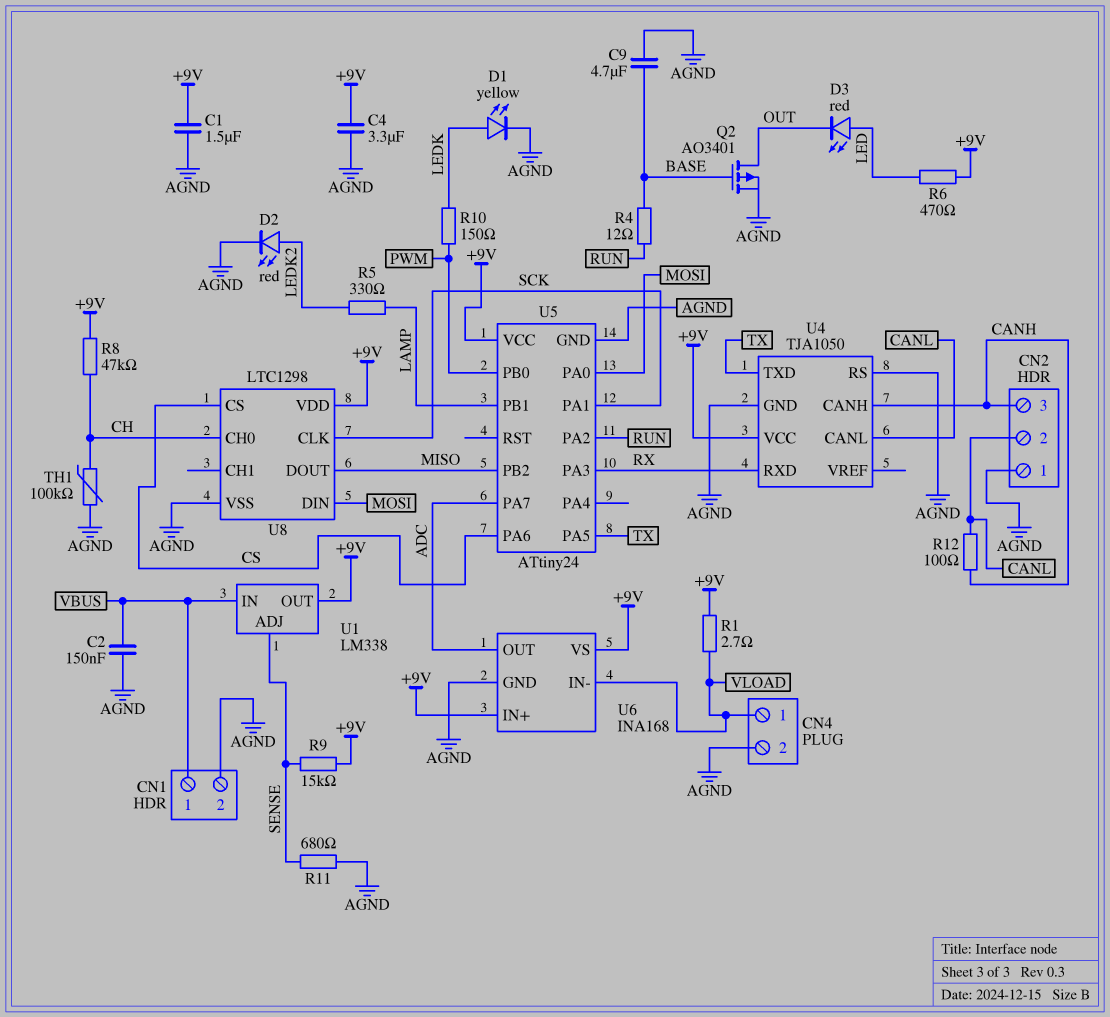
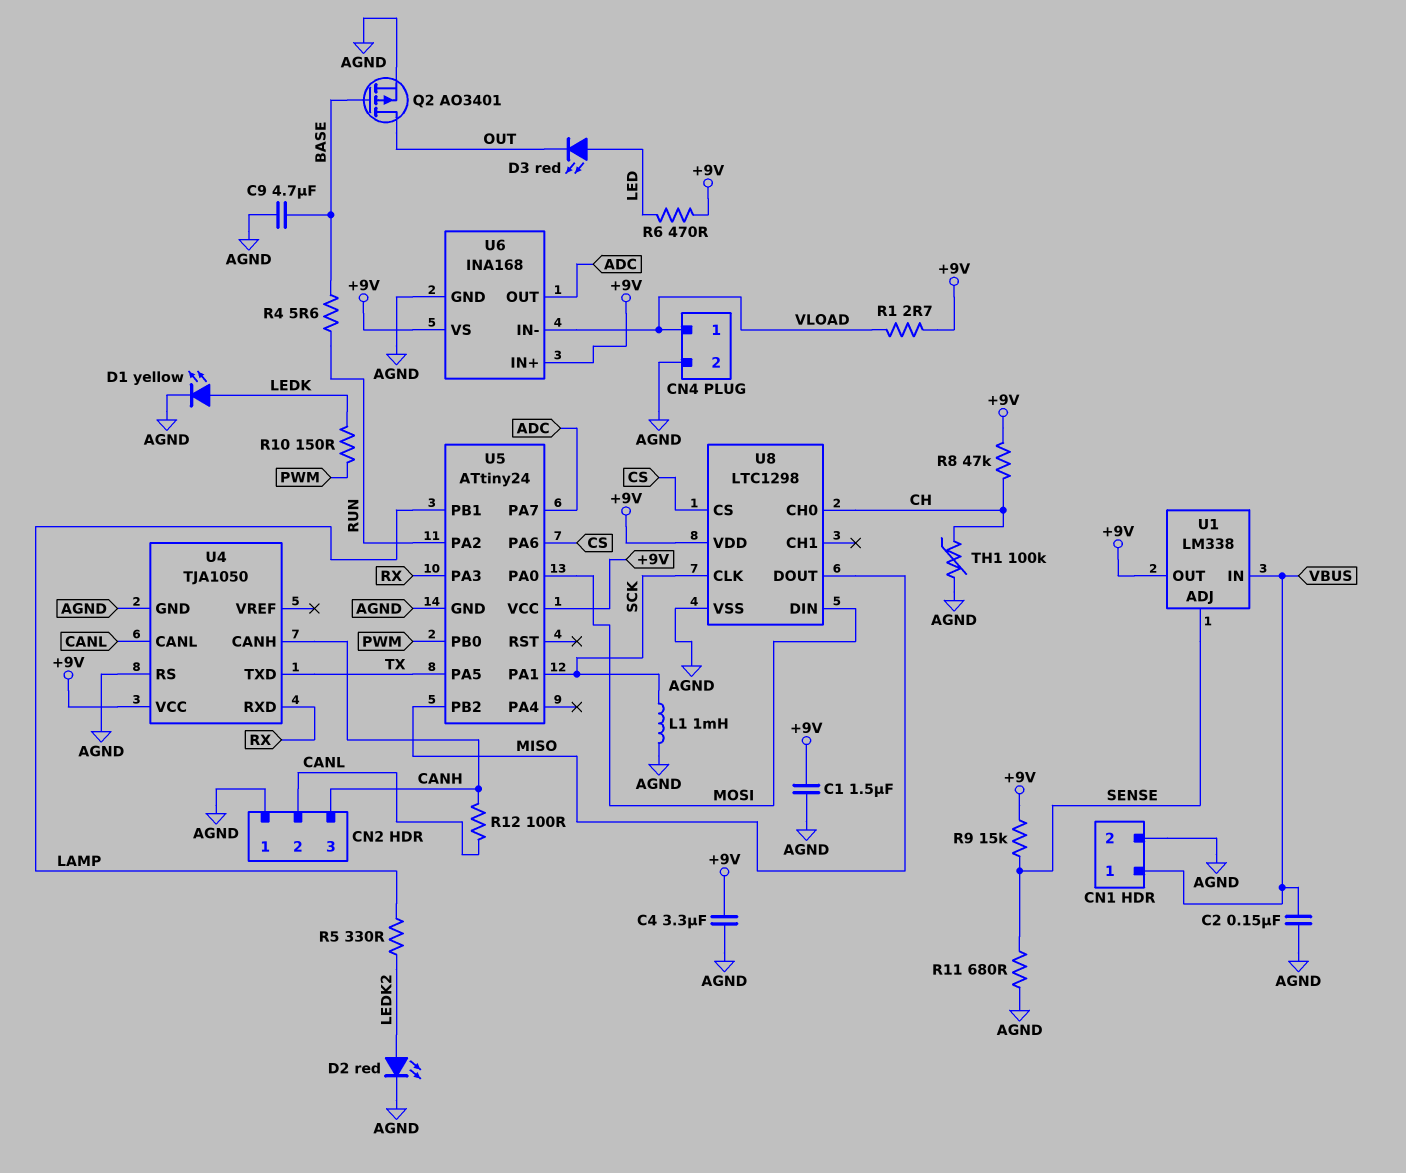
L1: none -> 1mH (AGND, SCK)
R4: 12 (BASE, RUN) -> 5.6 (BASE, RUN)

